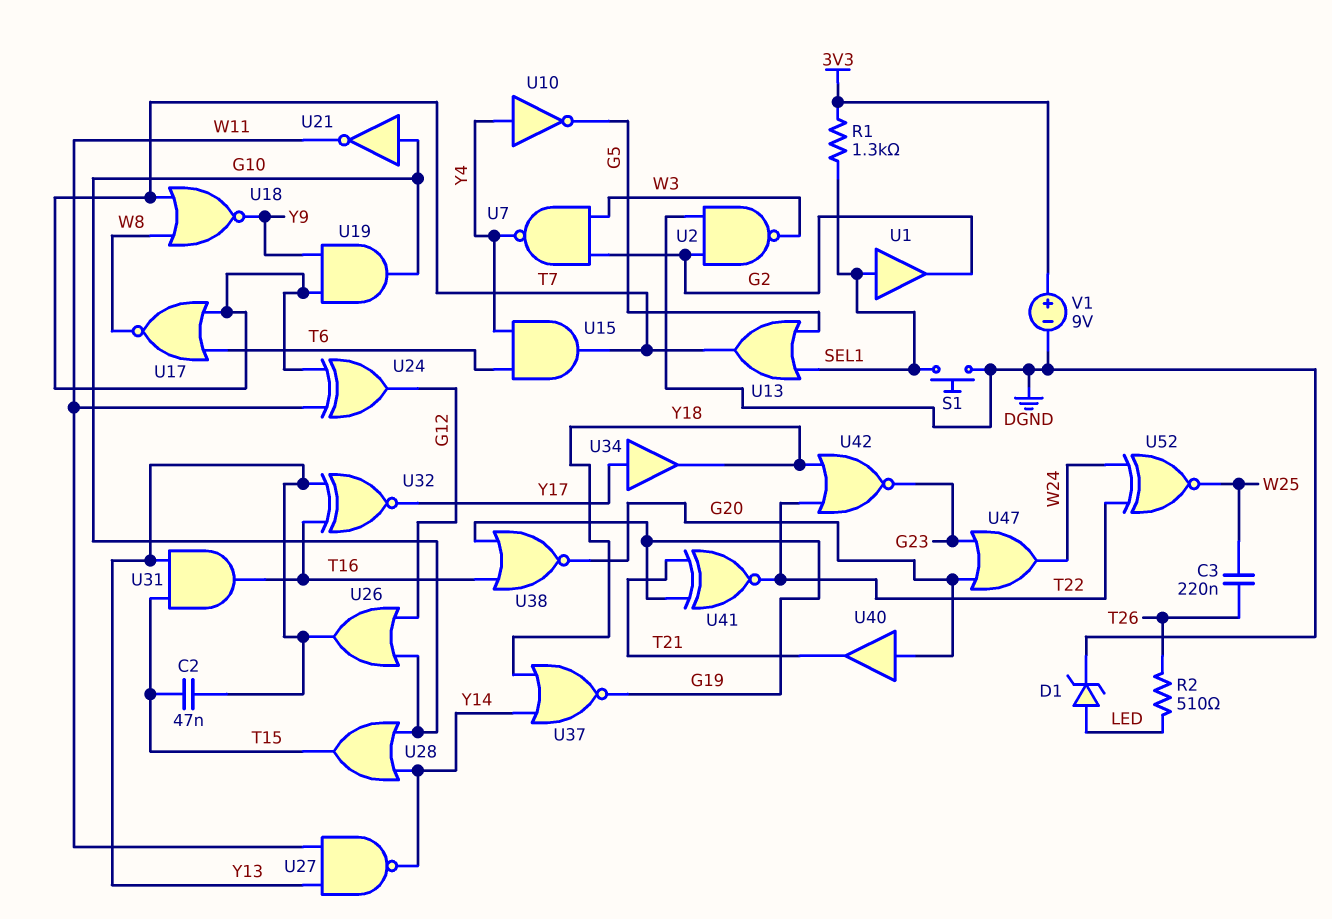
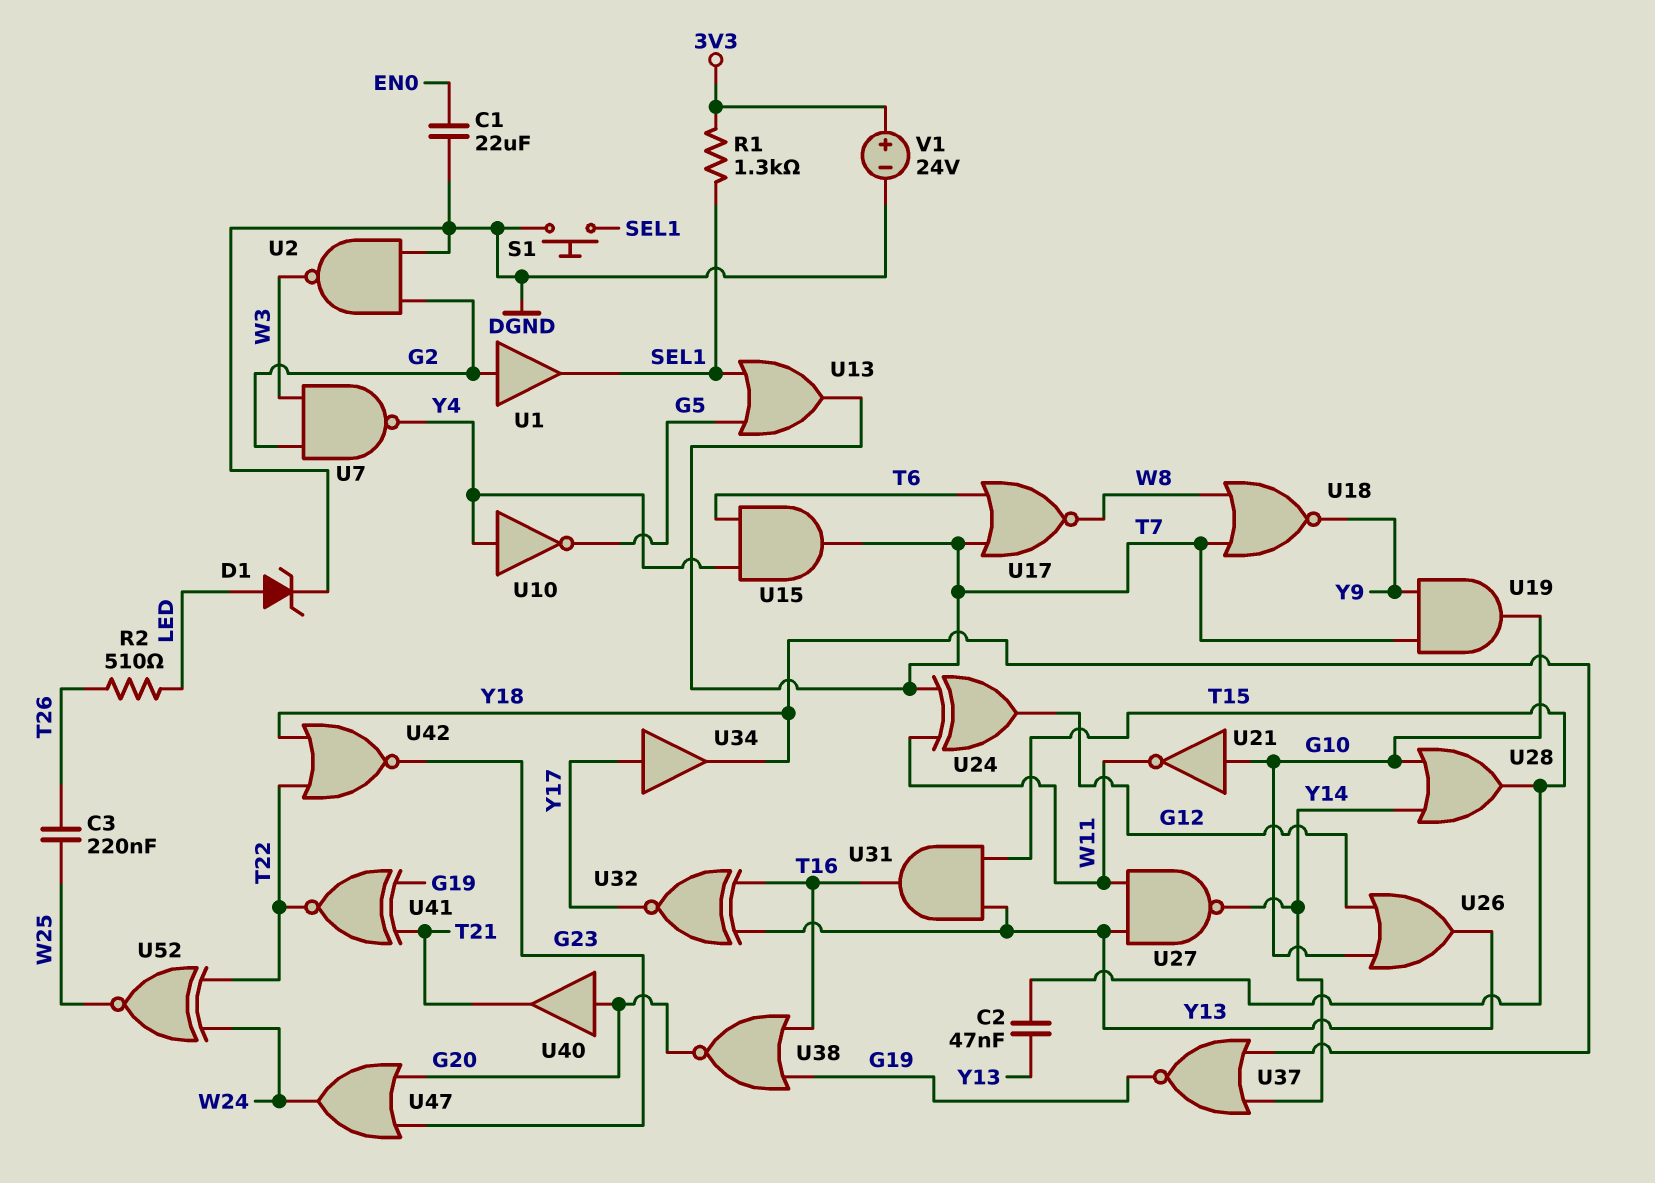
C1: none -> 22uF (DGND, EN0)
U1: buffer (in SEL1, out G2) -> buffer (in G2, out SEL1)
V1: 9V (plus 3V3, minus DGND) -> 24V (plus 3V3, minus DGND)

